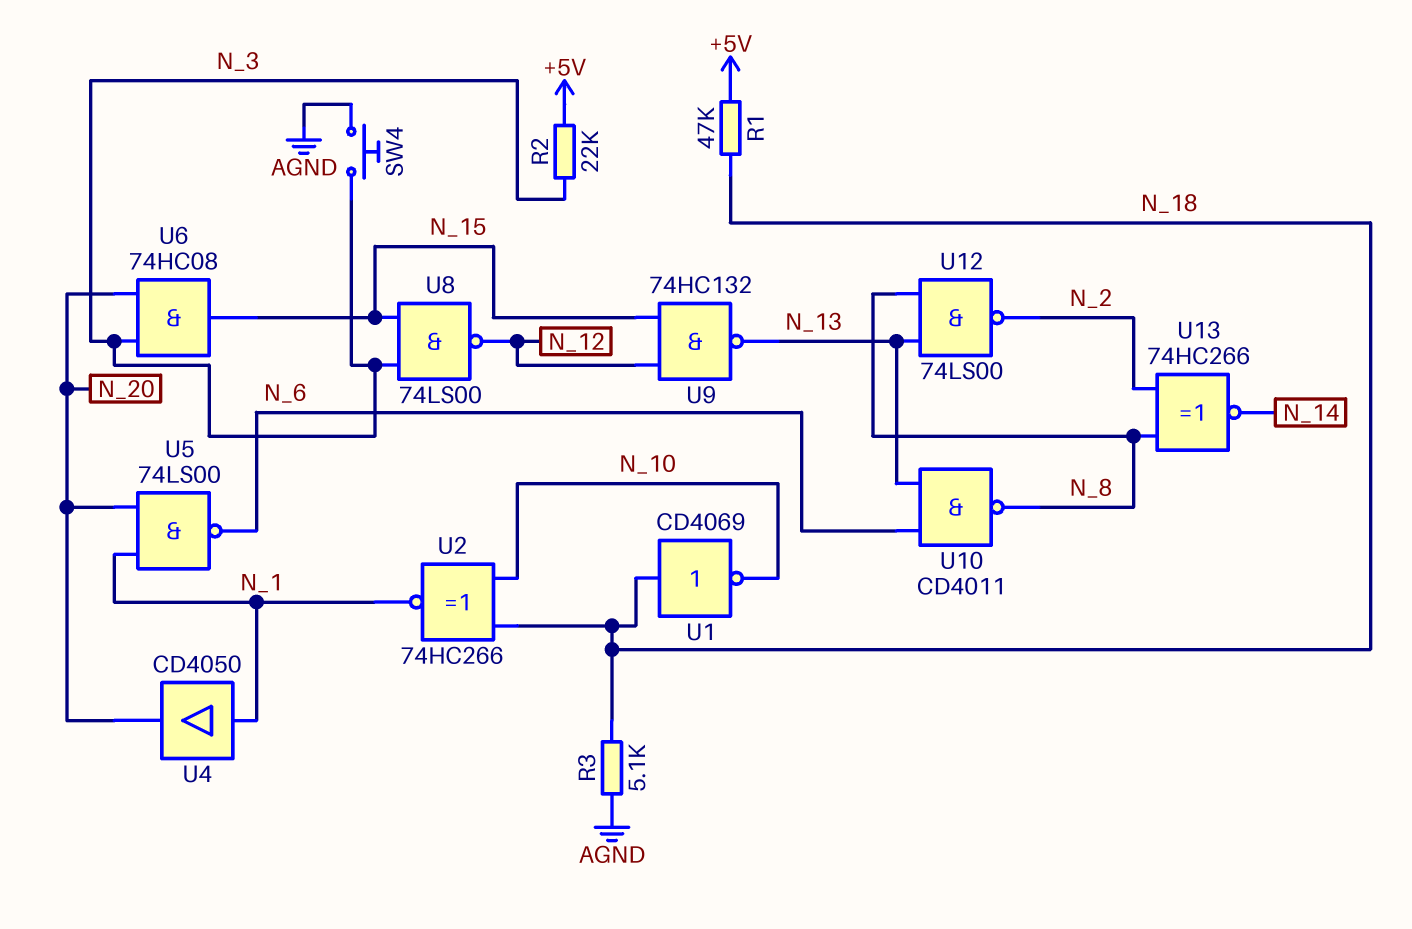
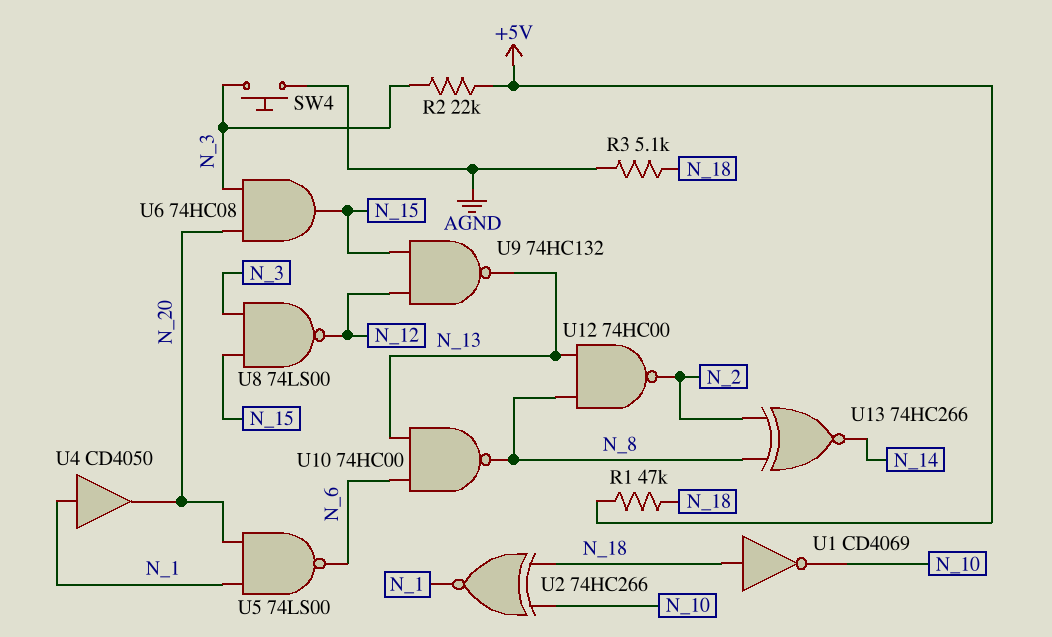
U10: NAND CD4011 (in N_6, in N_13, out N_8) -> NAND 74HC00 (in N_6, in N_13, out N_8)
U12: NAND 74LS00 (in N_8, in N_13, out N_2) -> NAND 74HC00 (in N_8, in N_13, out N_2)

